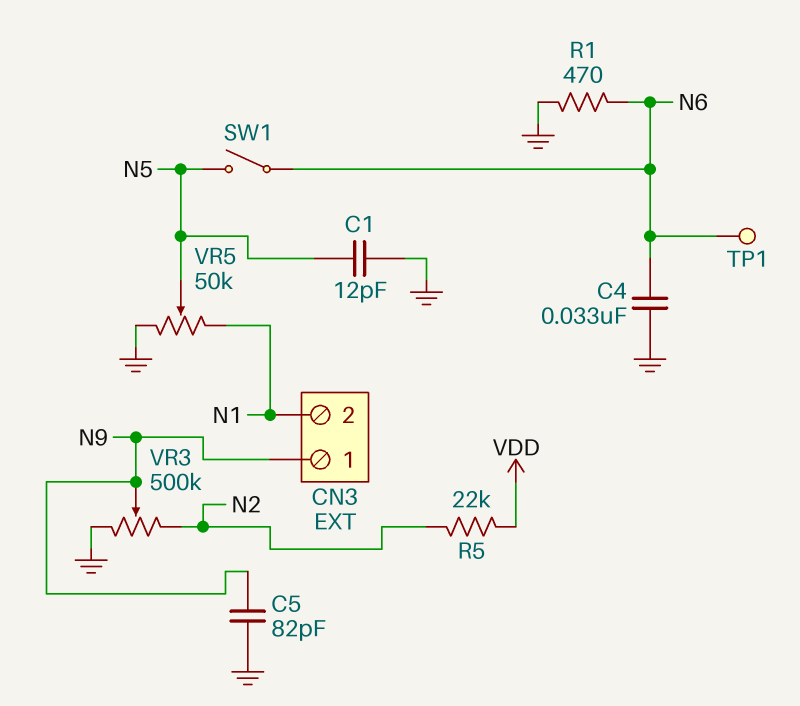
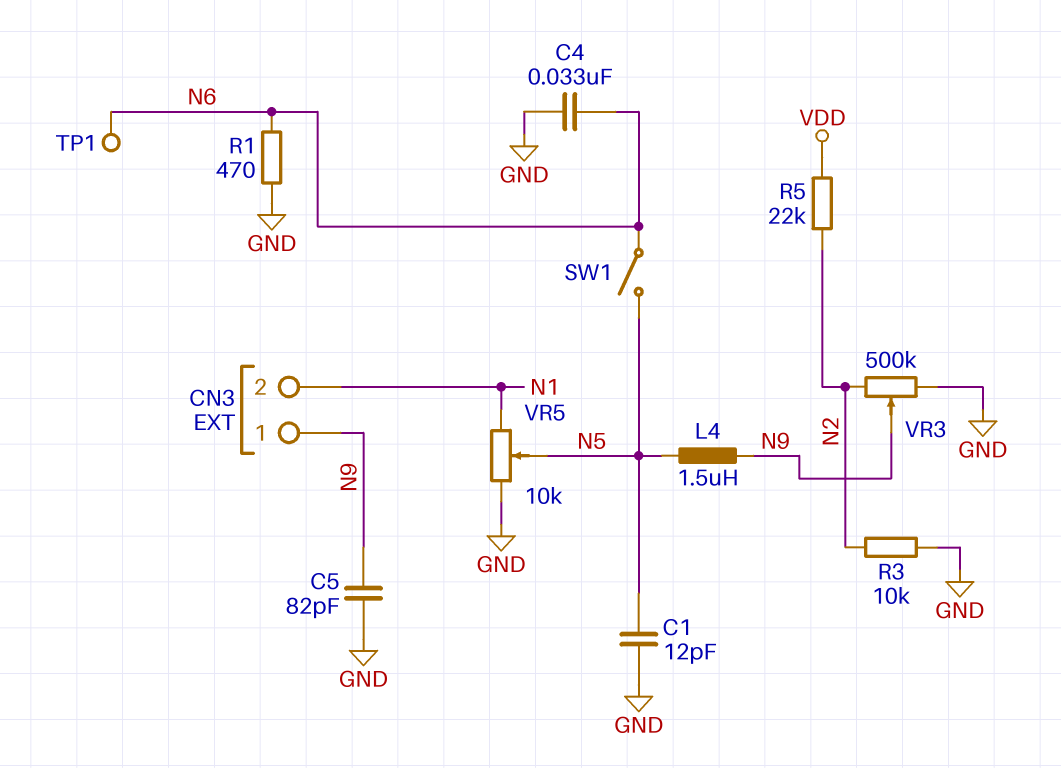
L4: none -> 1.5uH (N5, N9)
R3: none -> 10k (GND, N2)
VR5: 50k (GND, N1, wiper N5) -> 10k (GND, N1, wiper N5)

